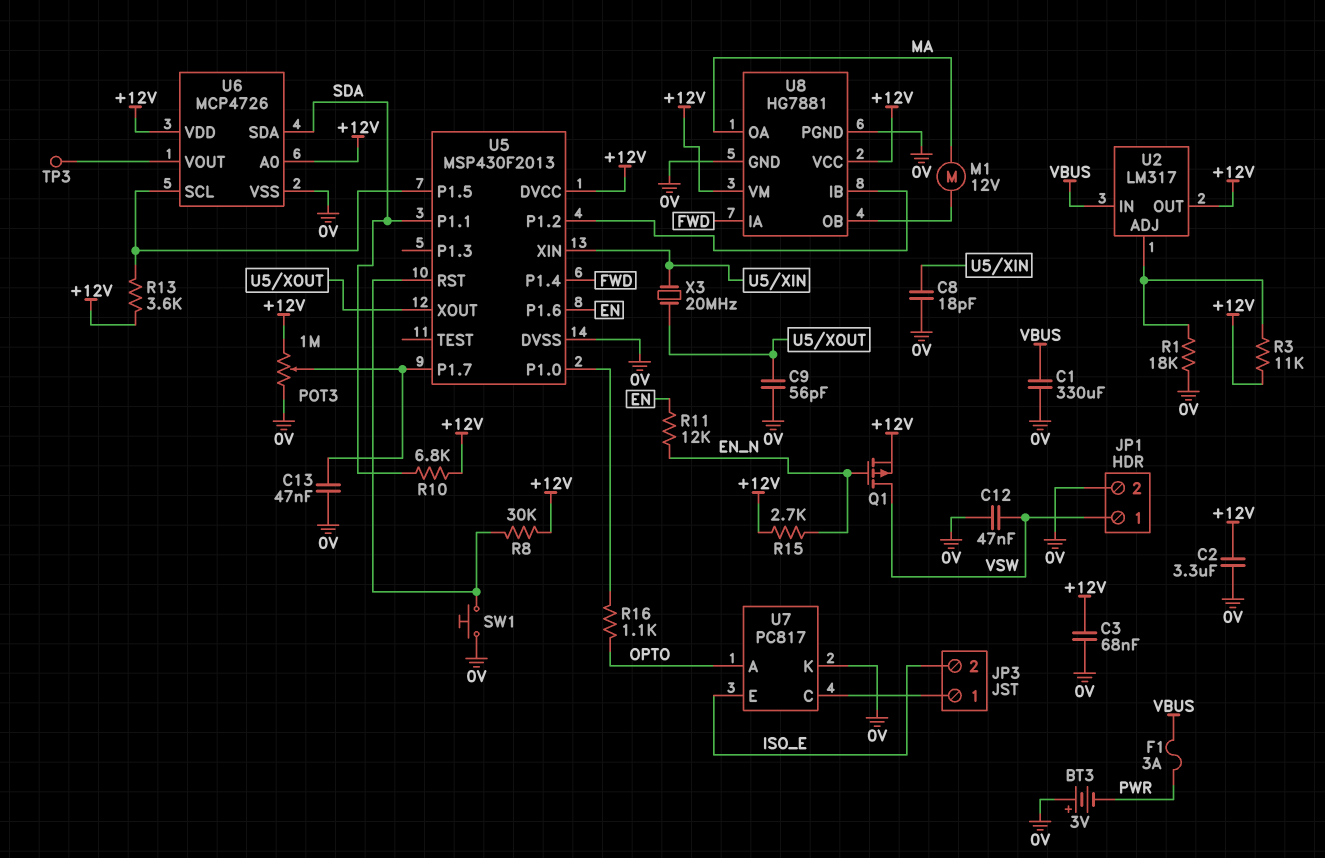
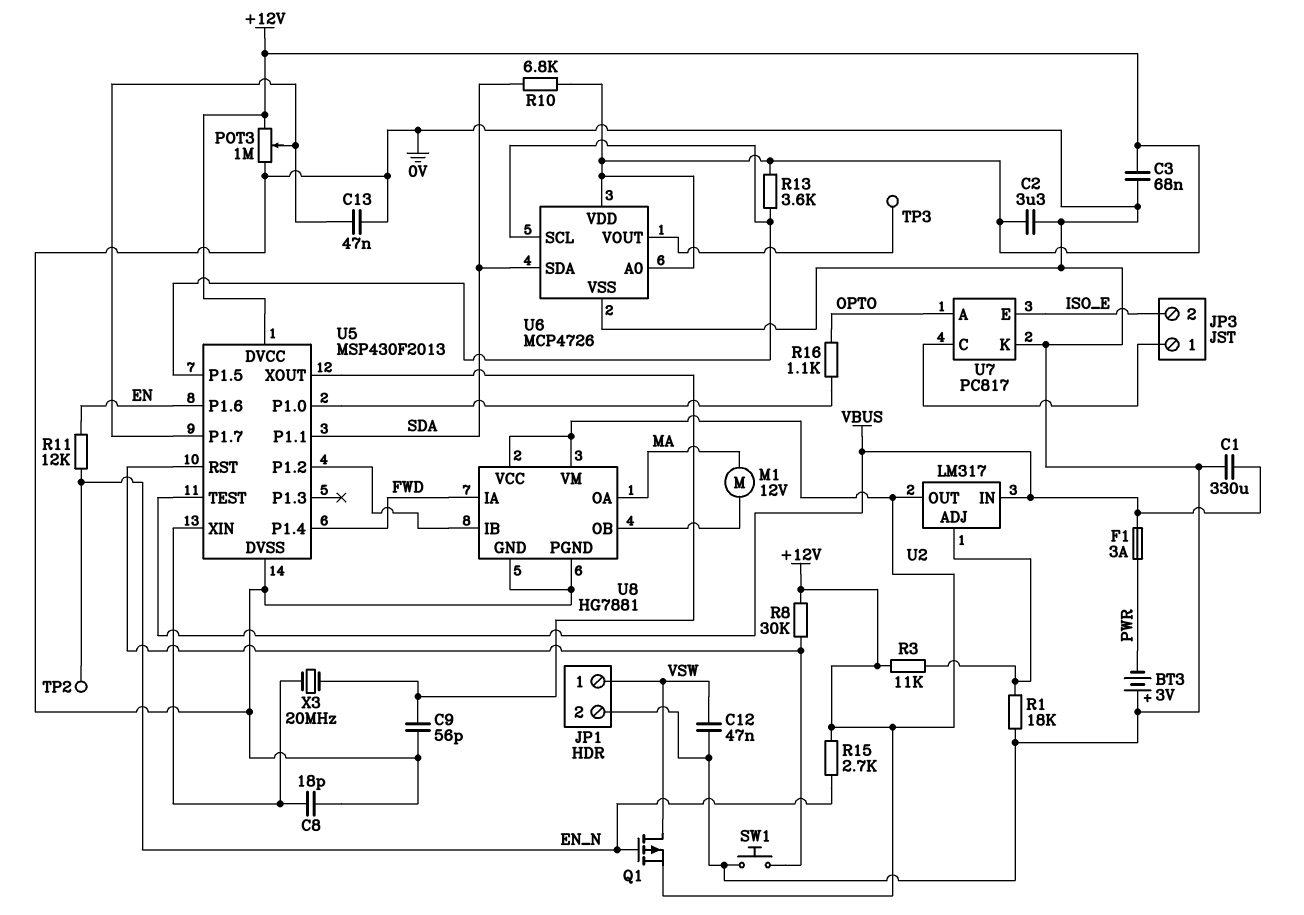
TP2: none -> test point (EN_N)
U5 pin TEST: none -> VBUS

